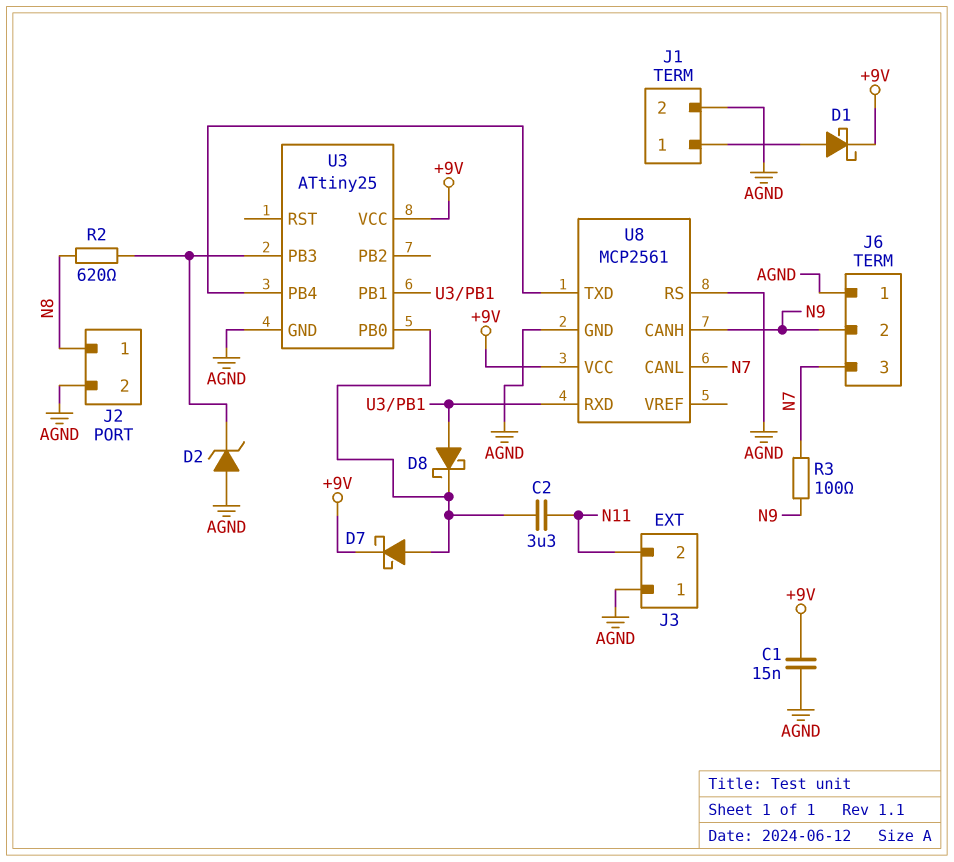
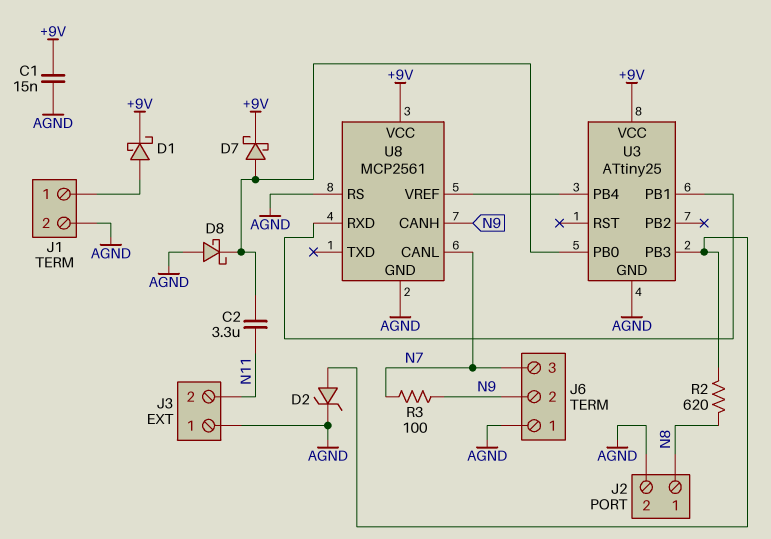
D2: zener (A AGND, K U3/PB3) -> zener (A U3/PB3, K AGND)
D8: schottky (A U3/PB1, K U3/PB0) -> schottky (A AGND, K U3/PB0)
U8 pin TXD: U3/PB4 -> none
U8 pin VREF: none -> U3/PB4

